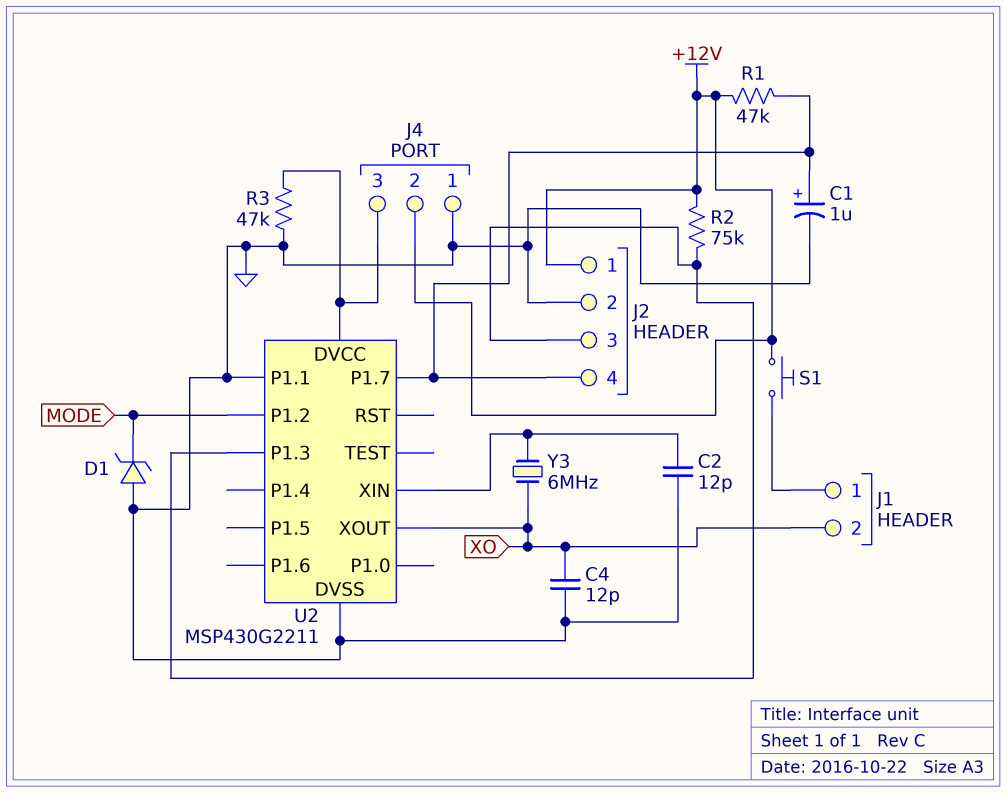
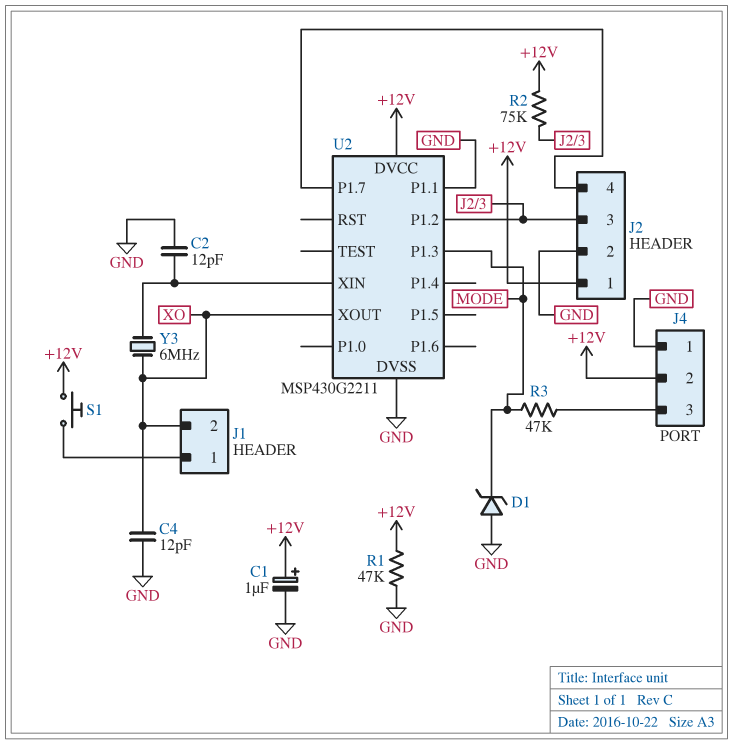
C1: 1uF (plus J2/4, minus GND) -> 1uF (plus +12V, minus GND)
R1: 47k (+12V, J2/4) -> 47k (+12V, GND)
R3: 47k (GND, J4/3) -> 47k (J4/3, MODE)
U2 pin DVCC: J4/3 -> +12V
U2 pin P1.2: MODE -> J2/3
U2 pin P1.3: J2/3 -> MODE

